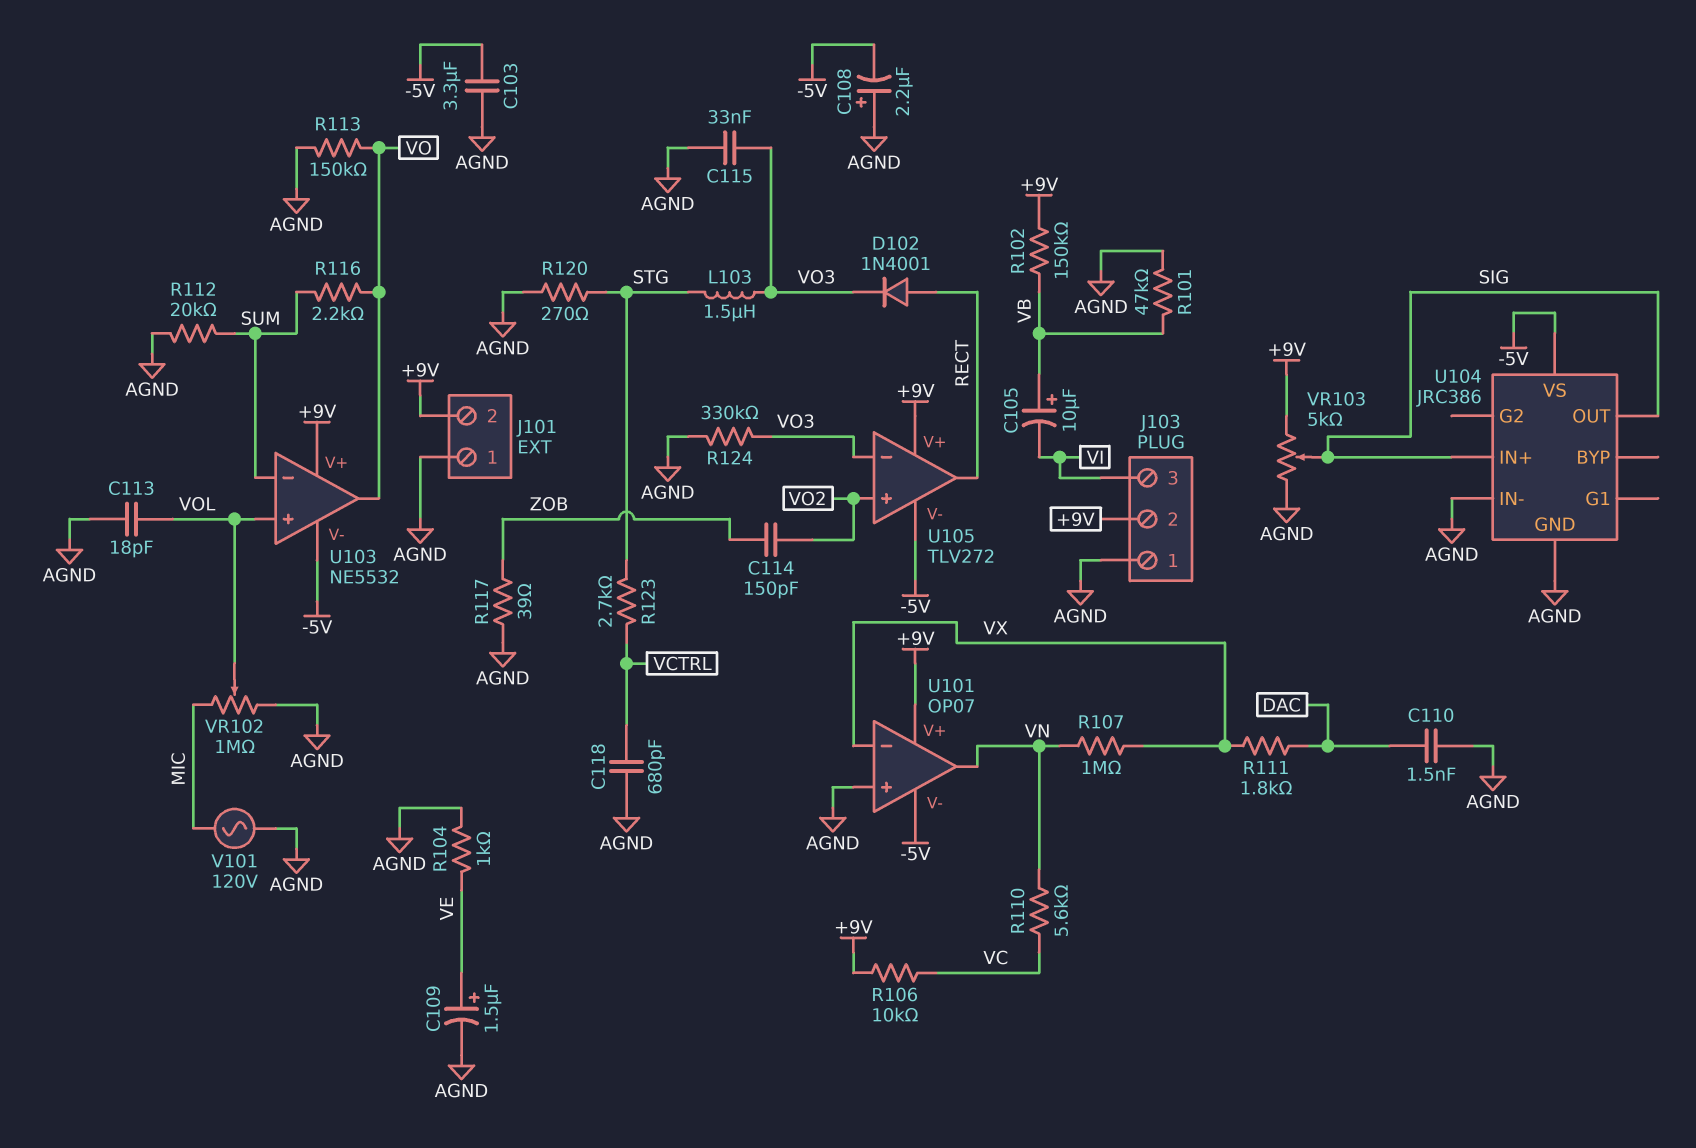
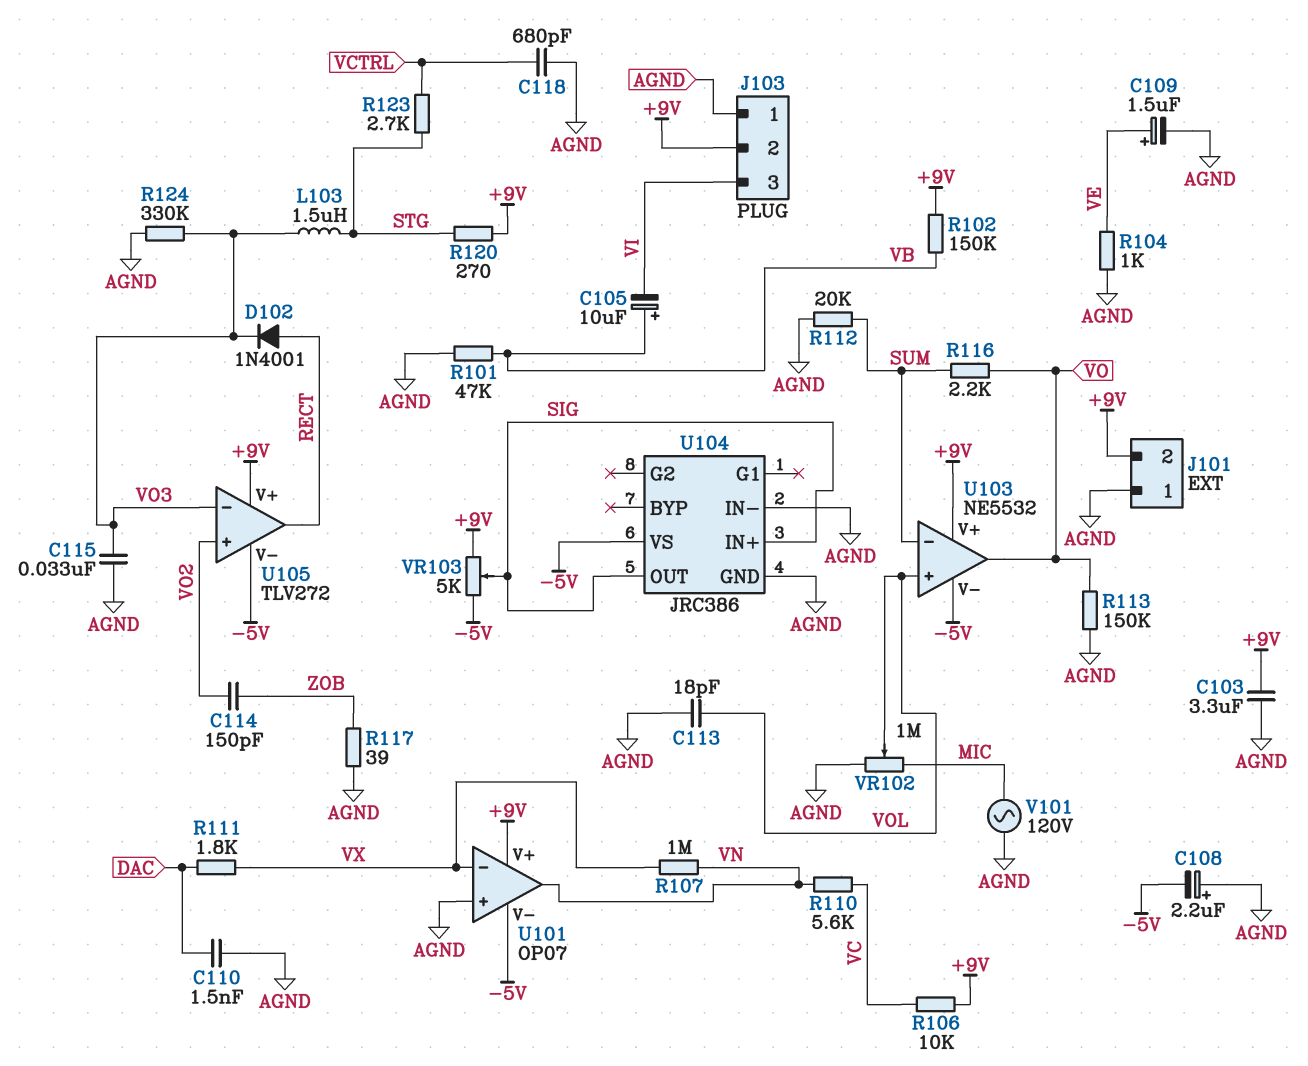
C103: 3.3uF (-5V, AGND) -> 3.3uF (+9V, AGND)
R120: 270 (AGND, STG) -> 270 (+9V, STG)
VR103: 5k (+9V, AGND, wiper SIG) -> 5k (+9V, -5V, wiper SIG)

